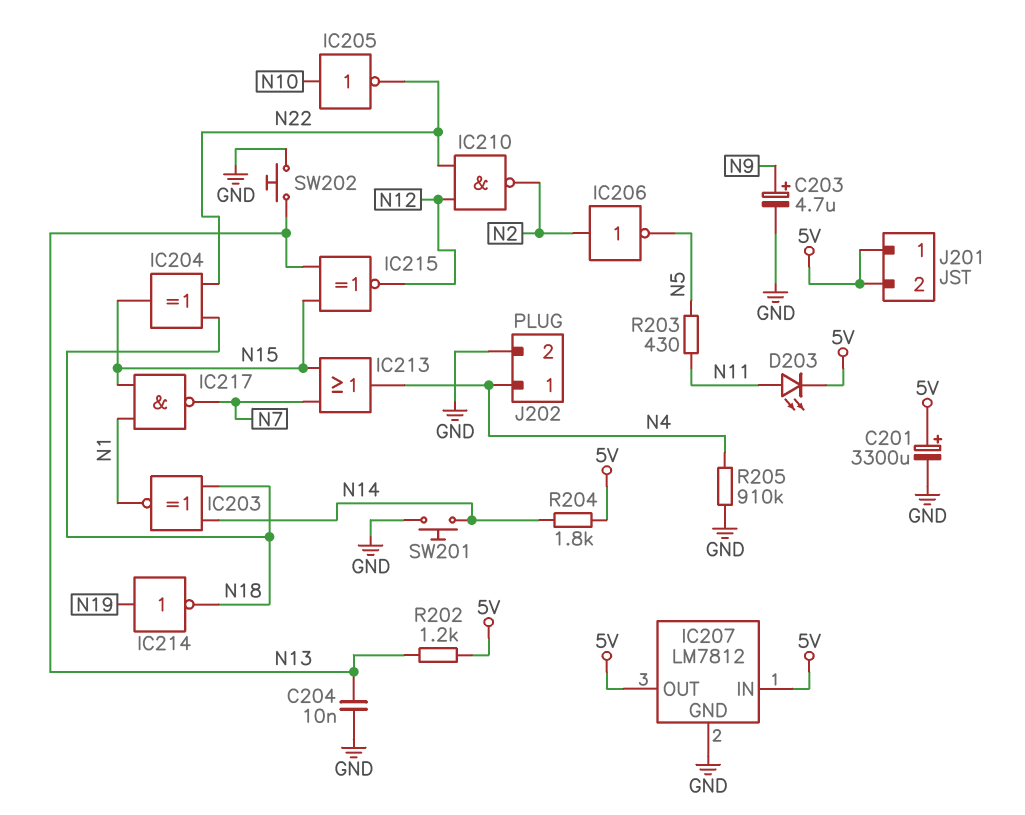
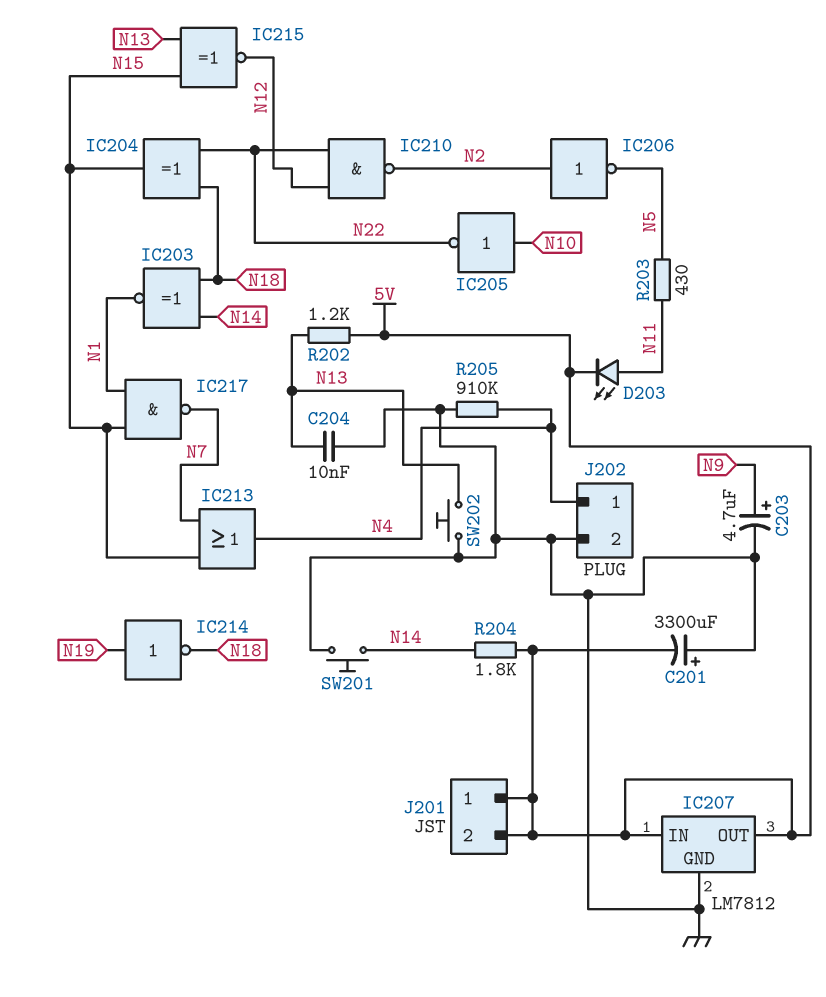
C201: 3300uF (plus 5V, minus GND) -> 3300uF (plus GND, minus 5V)

